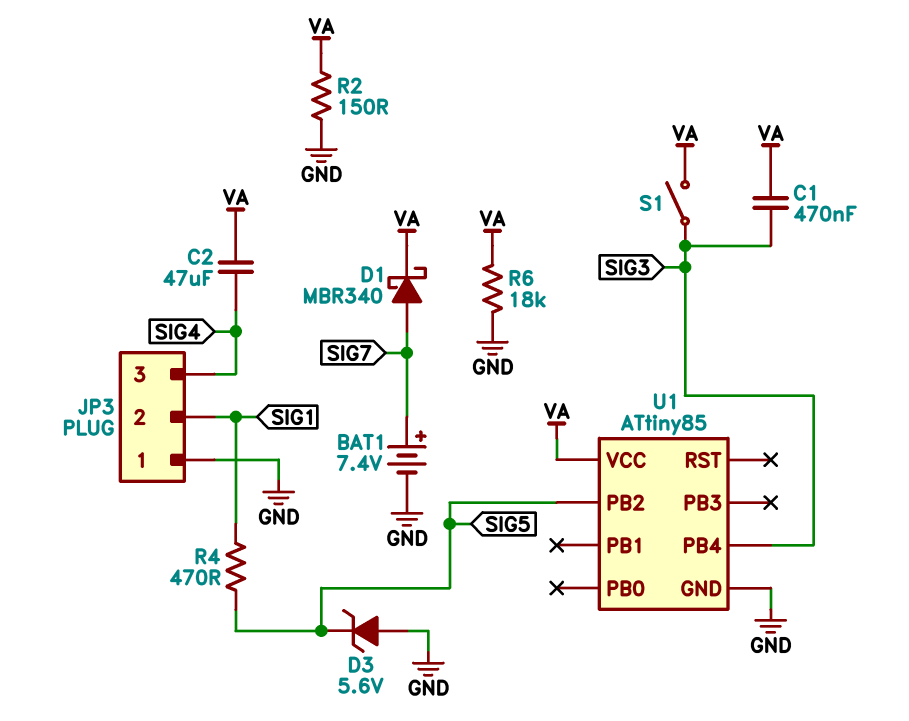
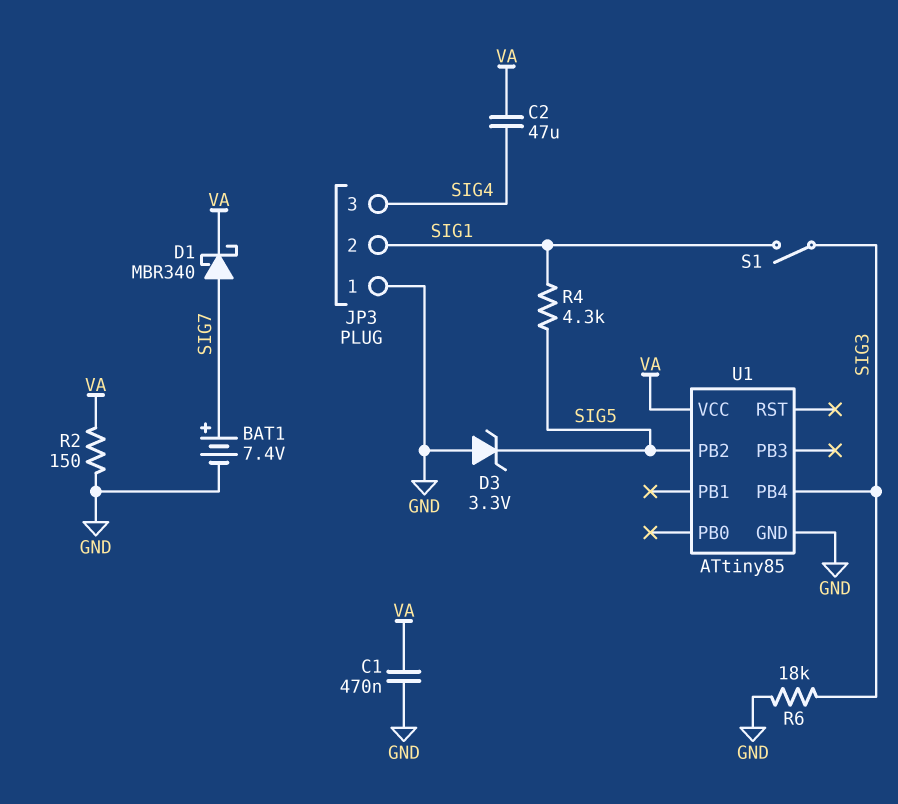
C1: 470nF (SIG3, VA) -> 470nF (GND, VA)
D3: zener 5.6V (A GND, K SIG5) -> zener 3.3V (A GND, K SIG5)
R4: 470 (SIG1, SIG5) -> 4.3k (SIG1, SIG5)
R6: 18k (GND, VA) -> 18k (GND, SIG3)
S1: switch (SIG3, VA) -> switch (SIG1, SIG3)

